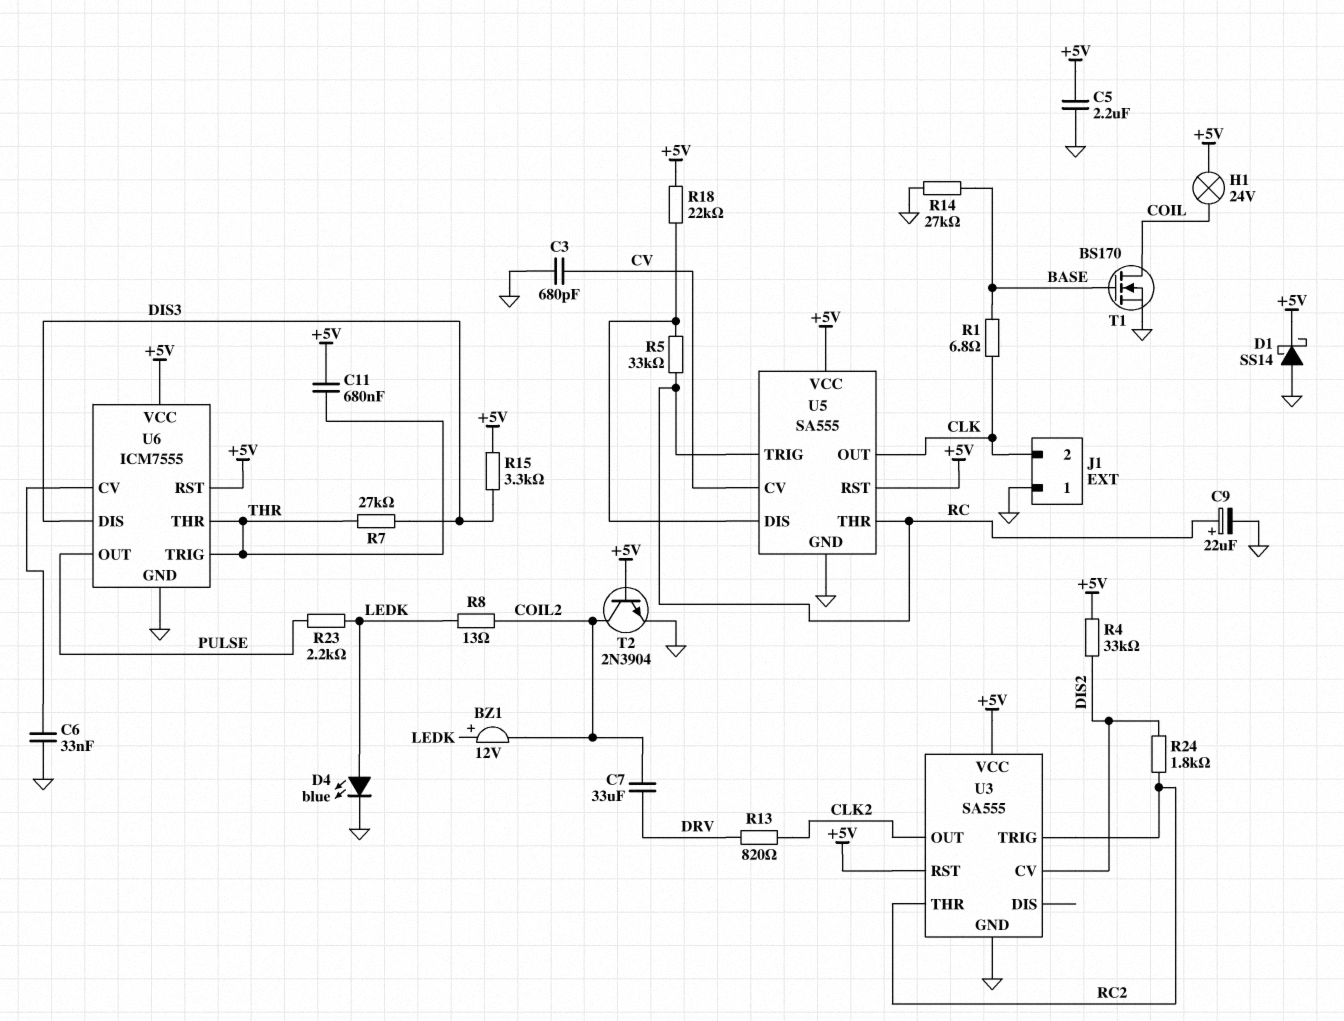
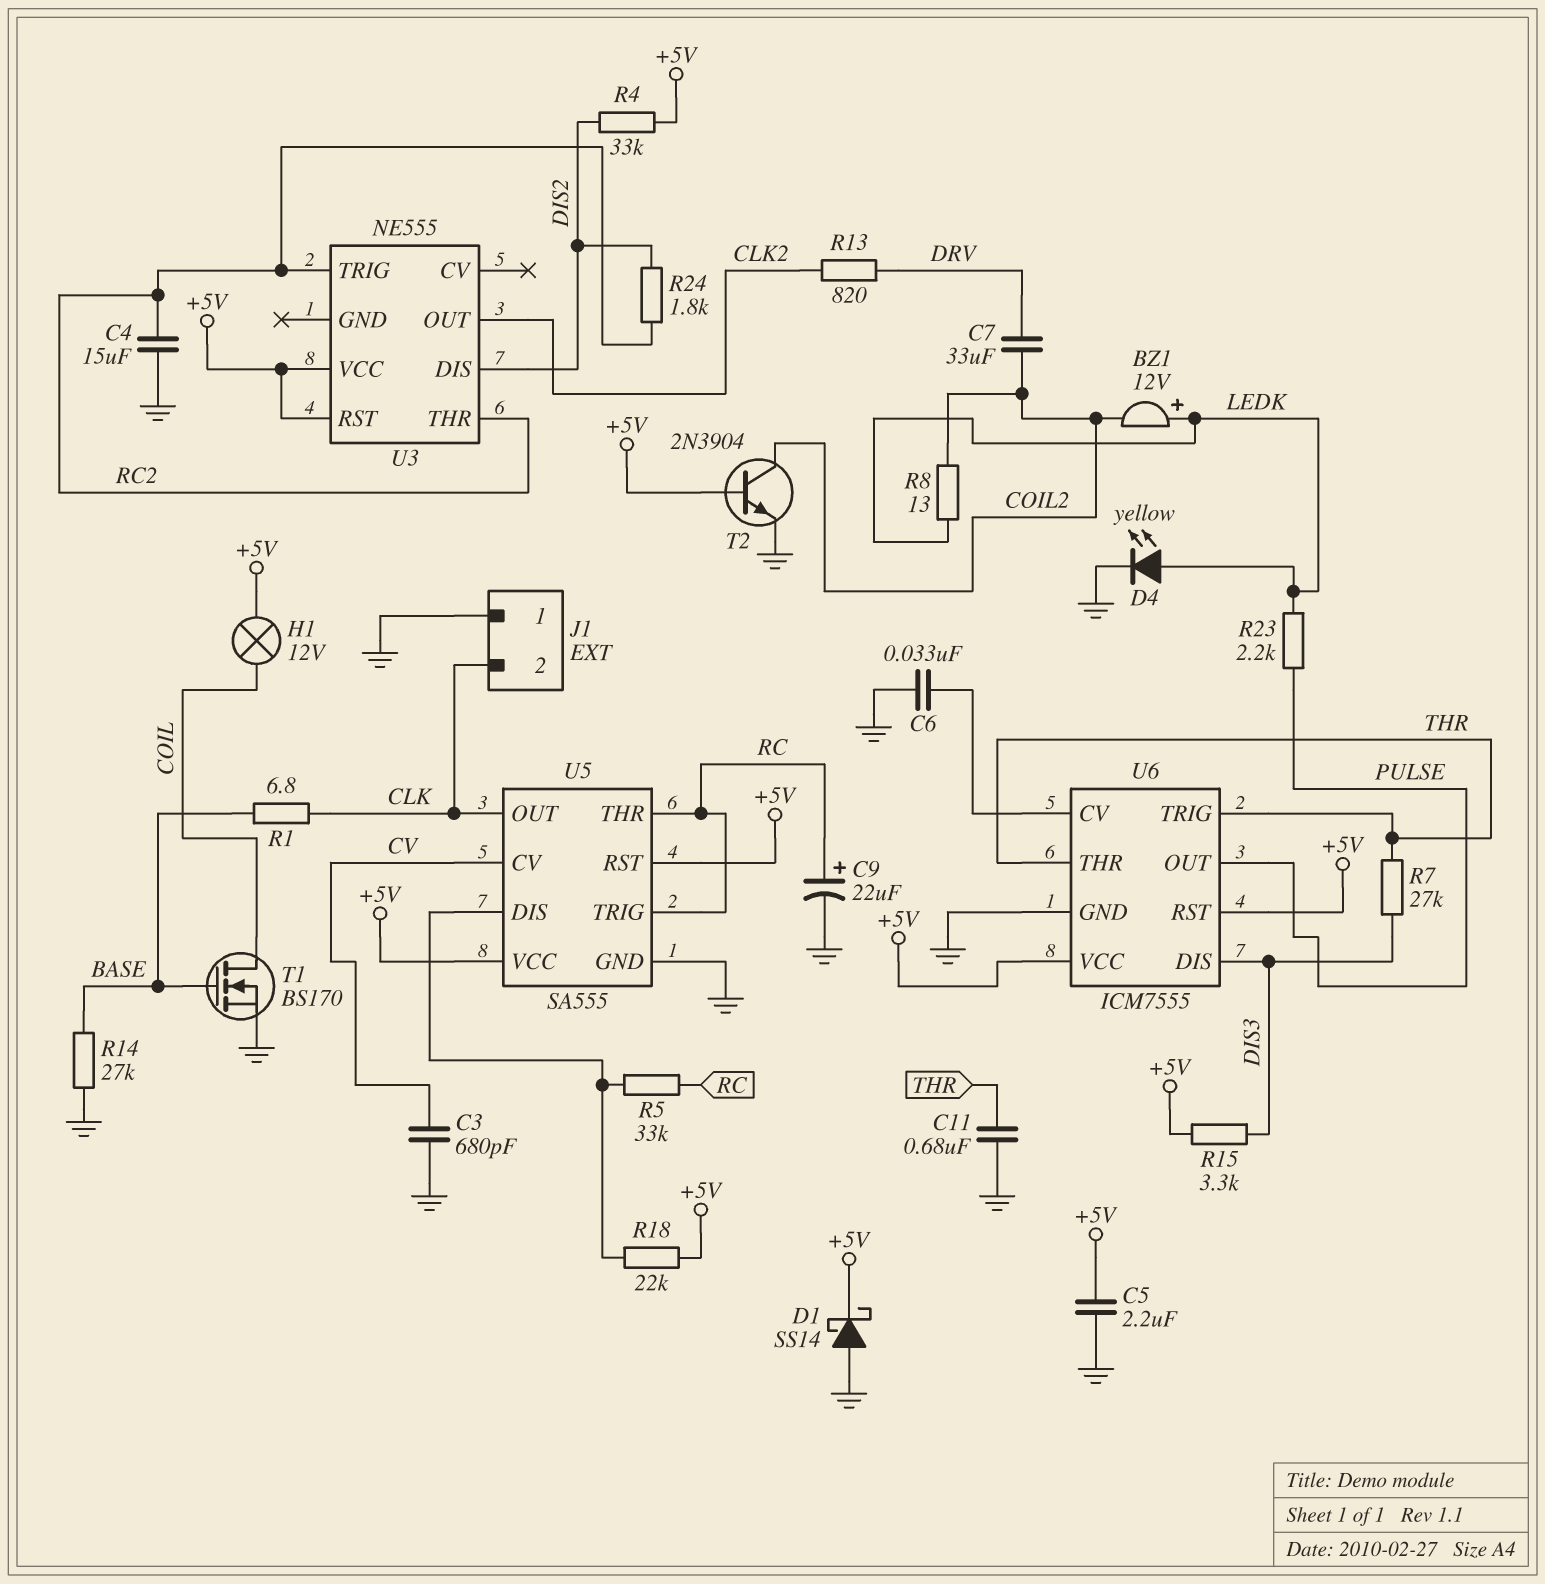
C4: none -> 15uF (GND, RC2)
C11: 680nF (+5V, THR) -> 680nF (GND, THR)
D4: LED blue (A LEDK, K GND) -> LED yellow (A LEDK, K GND)
H1: lamp 24V (+5V, COIL) -> lamp 12V (+5V, COIL)
U3: SA555 -> NE555
U3 pin CV: DIS2 -> none
U3 pin DIS: none -> DIS2
U3 pin GND: GND -> none

